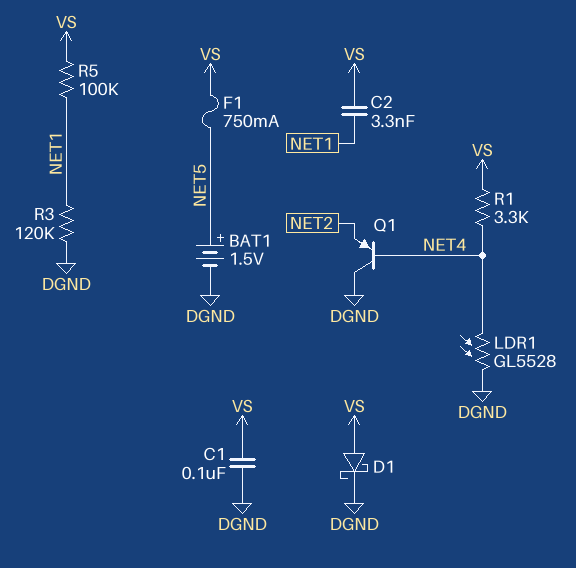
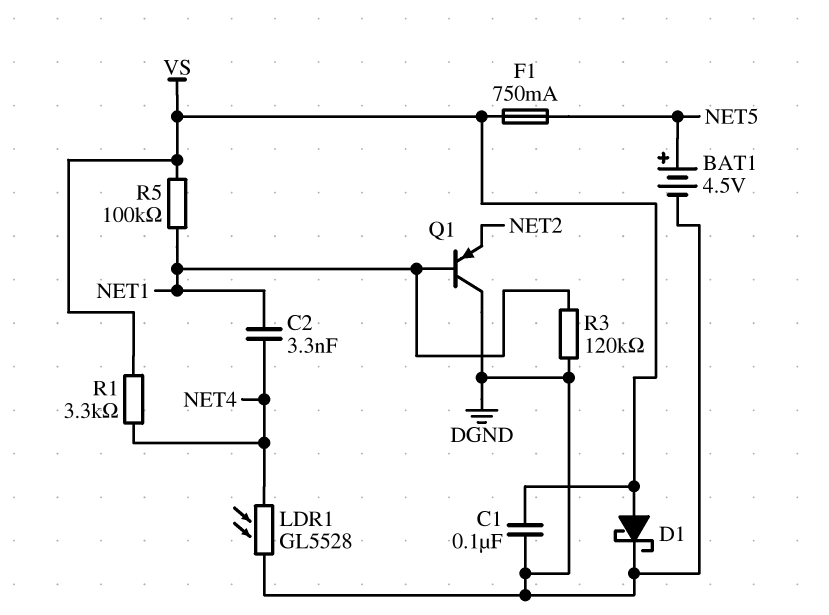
BAT1: 1.5V (plus NET5, minus DGND) -> 4.5V (plus NET5, minus DGND)
C2: 3.3nF (NET1, VS) -> 3.3nF (NET1, NET4)
Q1: PNP (B NET4, C DGND, E NET2) -> PNP (B NET1, C DGND, E NET2)

